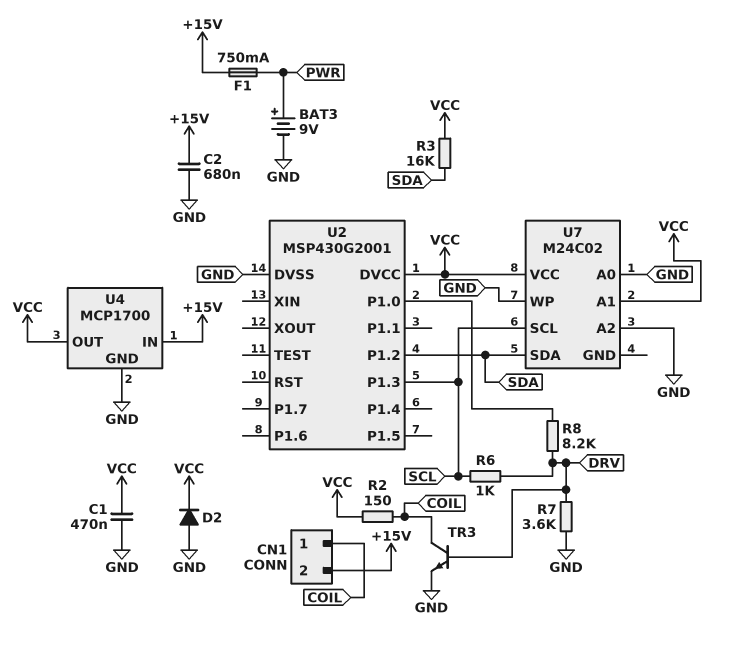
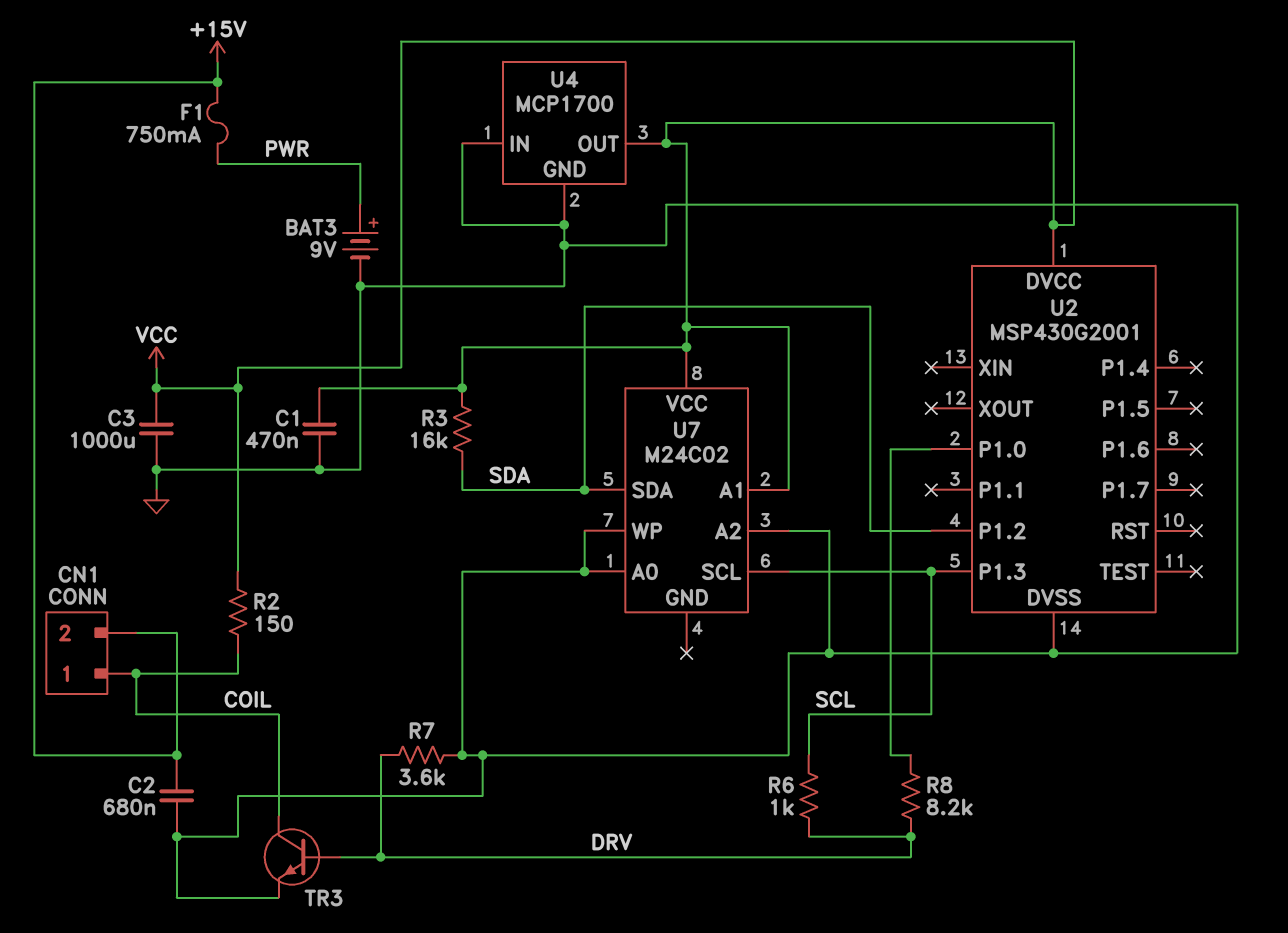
C3: none -> 1000uF (GND, VCC)
D2: diode (A GND, K VCC) -> none
U4 pin IN: +15V -> GND

